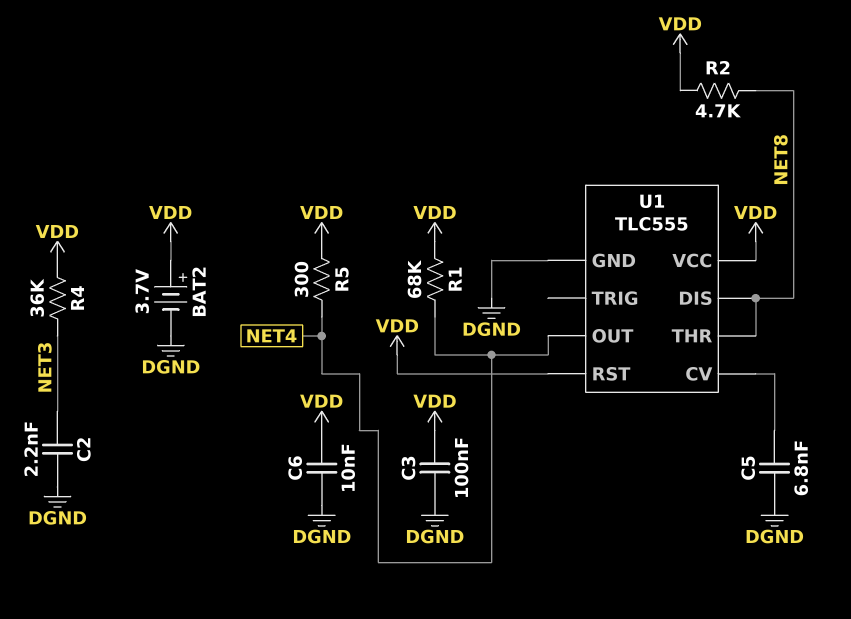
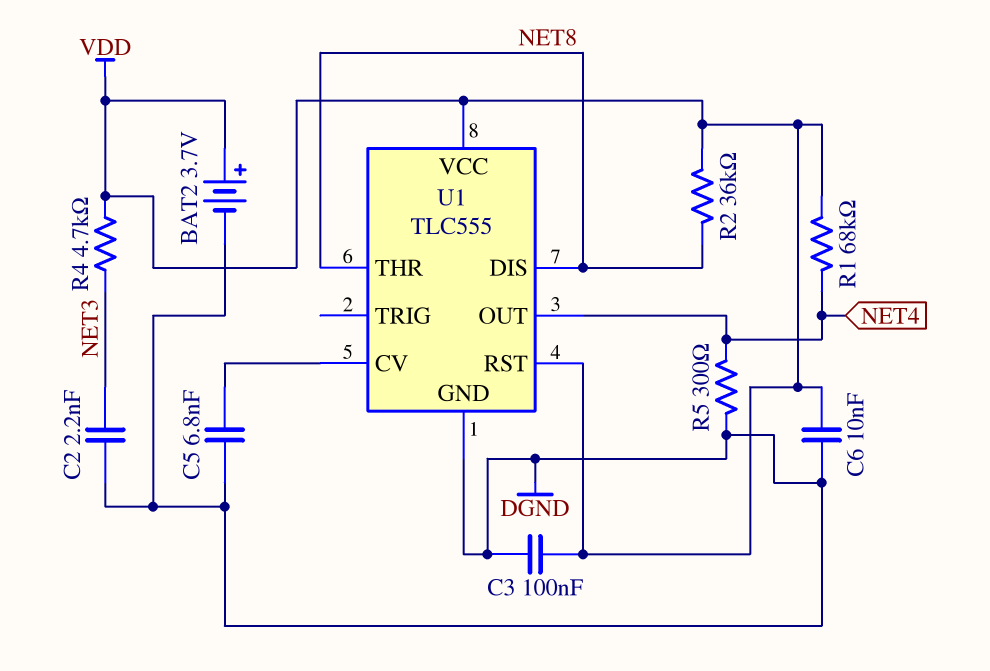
R2: 4.7k (NET8, VDD) -> 36k (NET8, VDD)
R4: 36k (NET3, VDD) -> 4.7k (NET3, VDD)
R5: 300 (NET4, VDD) -> 300 (DGND, NET4)

